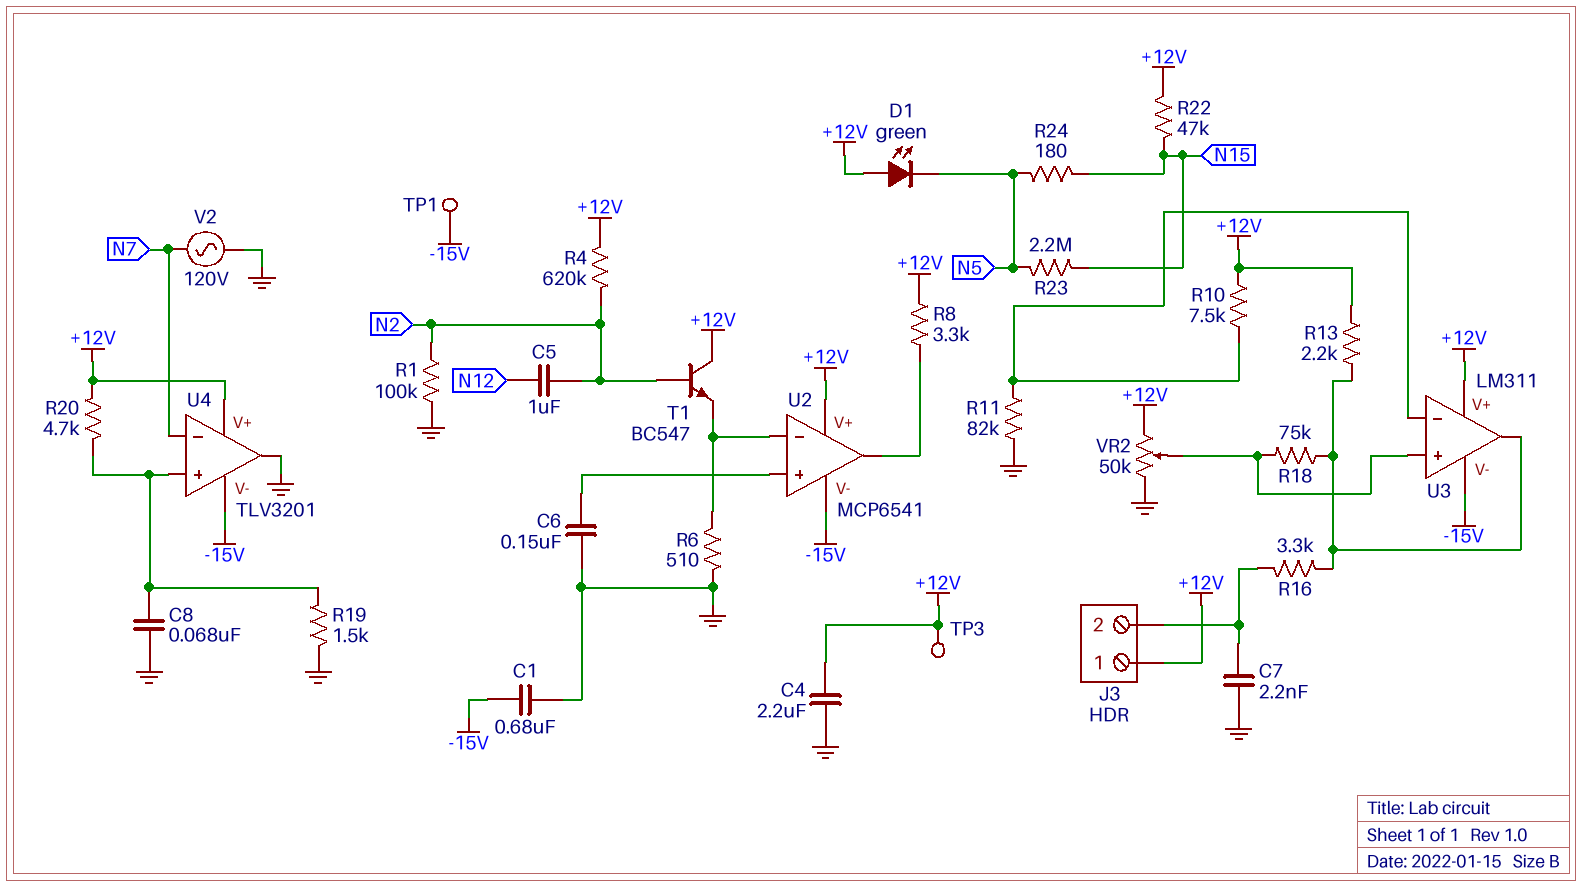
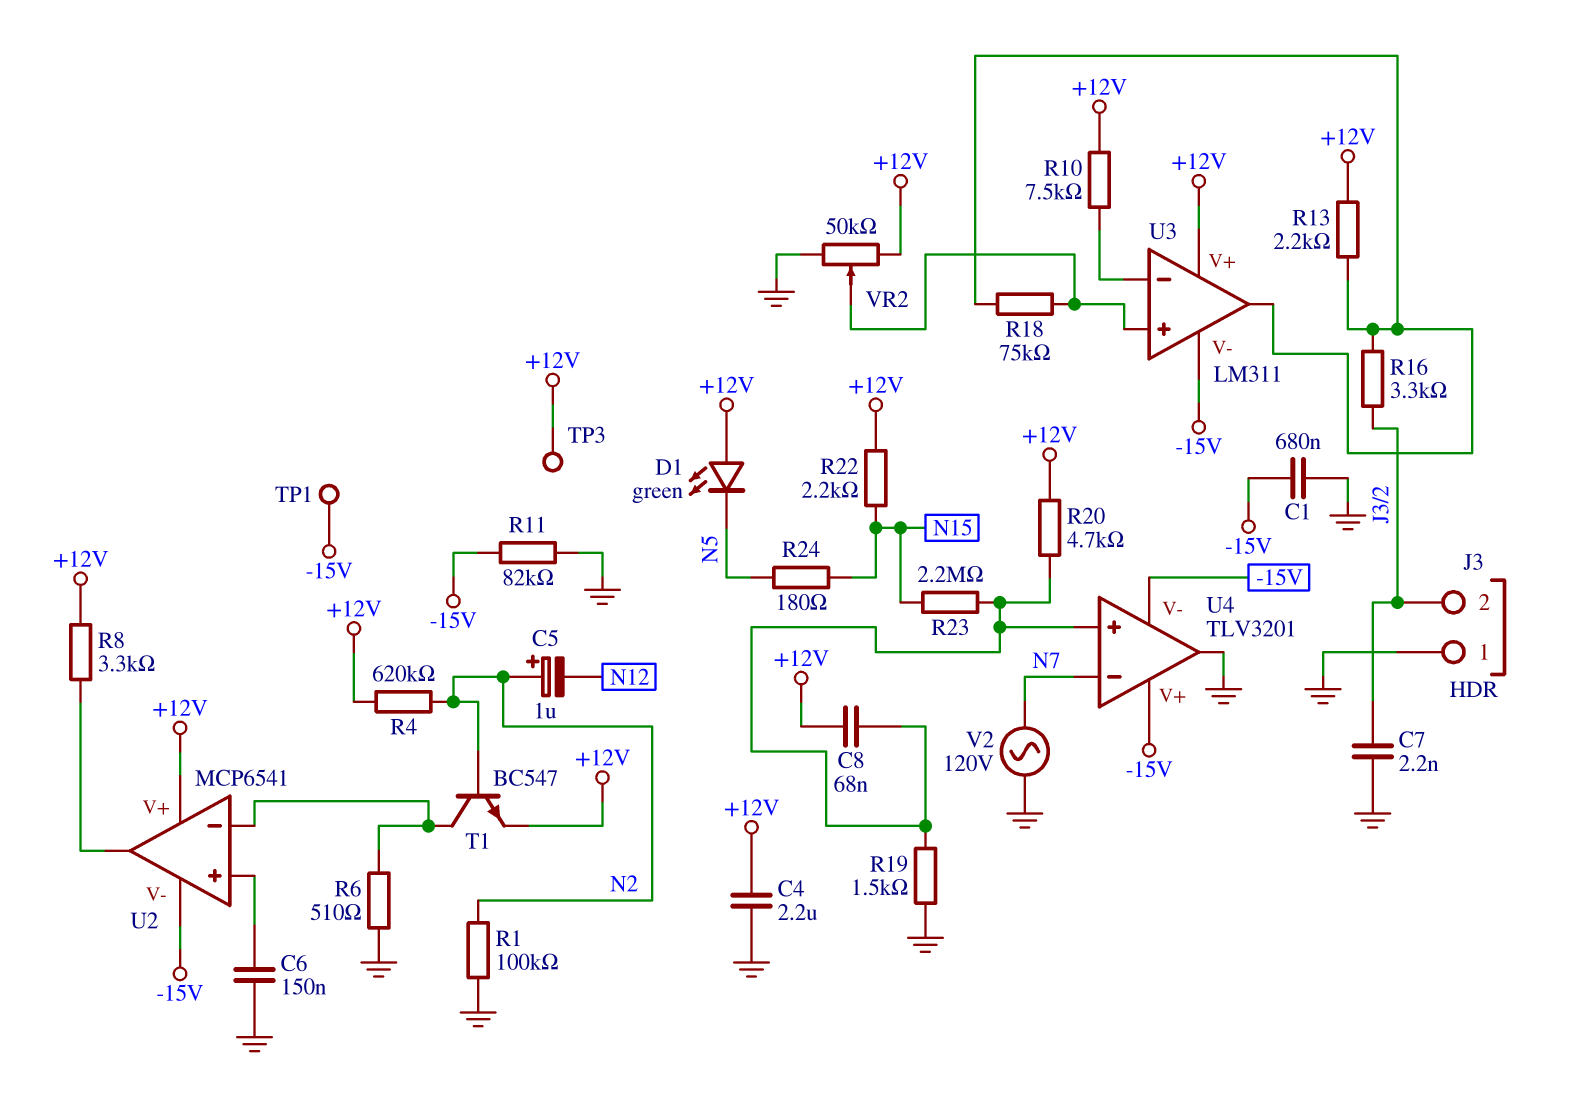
C5: 1uF (N2, N12) -> 1uF (plus N2, minus N12)
C8: 68nF (GND, U4/in+) -> 68nF (+12V, U4/in+)
J3 pin 1: +12V -> GND
R11: 82k (GND, U3/in-) -> 82k (-15V, GND)
R22: 47k (+12V, N15) -> 2.2k (+12V, N15)
R23: 2.2M (N5, N15) -> 2.2M (N15, U4/in+)
T1: NPN BC547 (B N2, C +12V, E U2/in-) -> NPN BC547 (B N2, C U2/in-, E +12V)
U4 pin V+: +12V -> -15V

